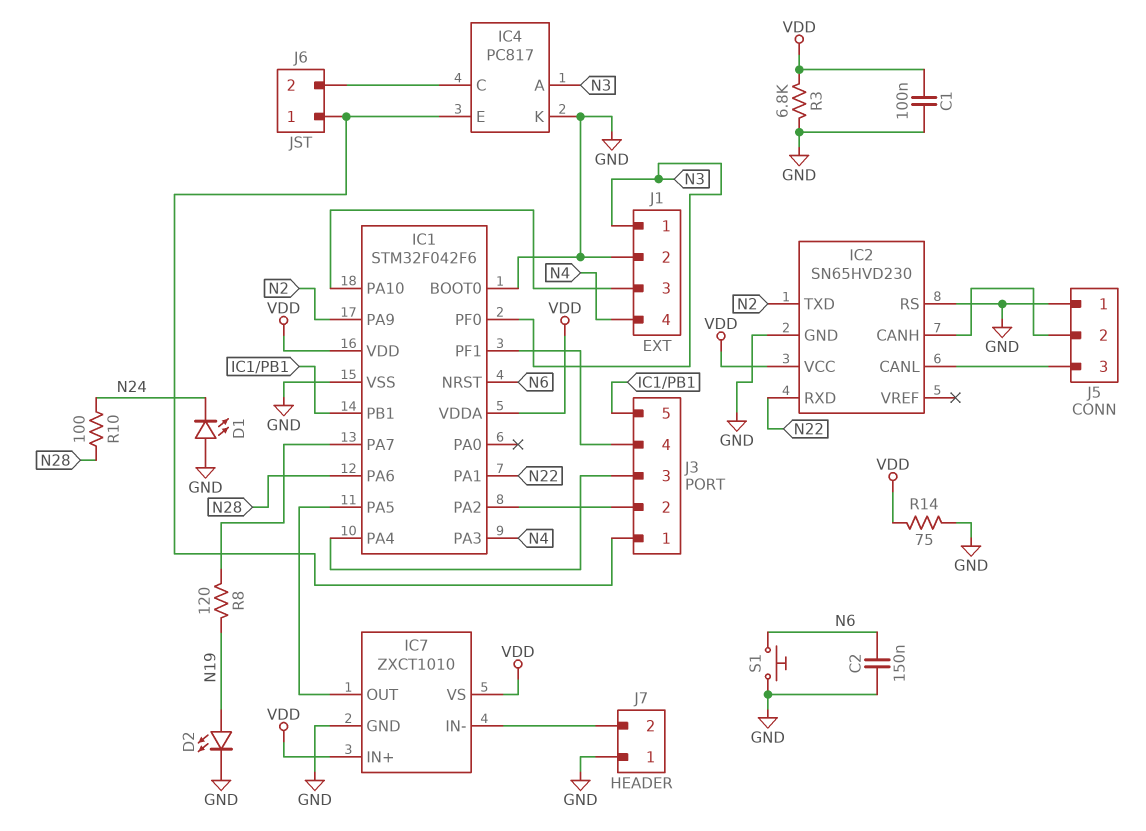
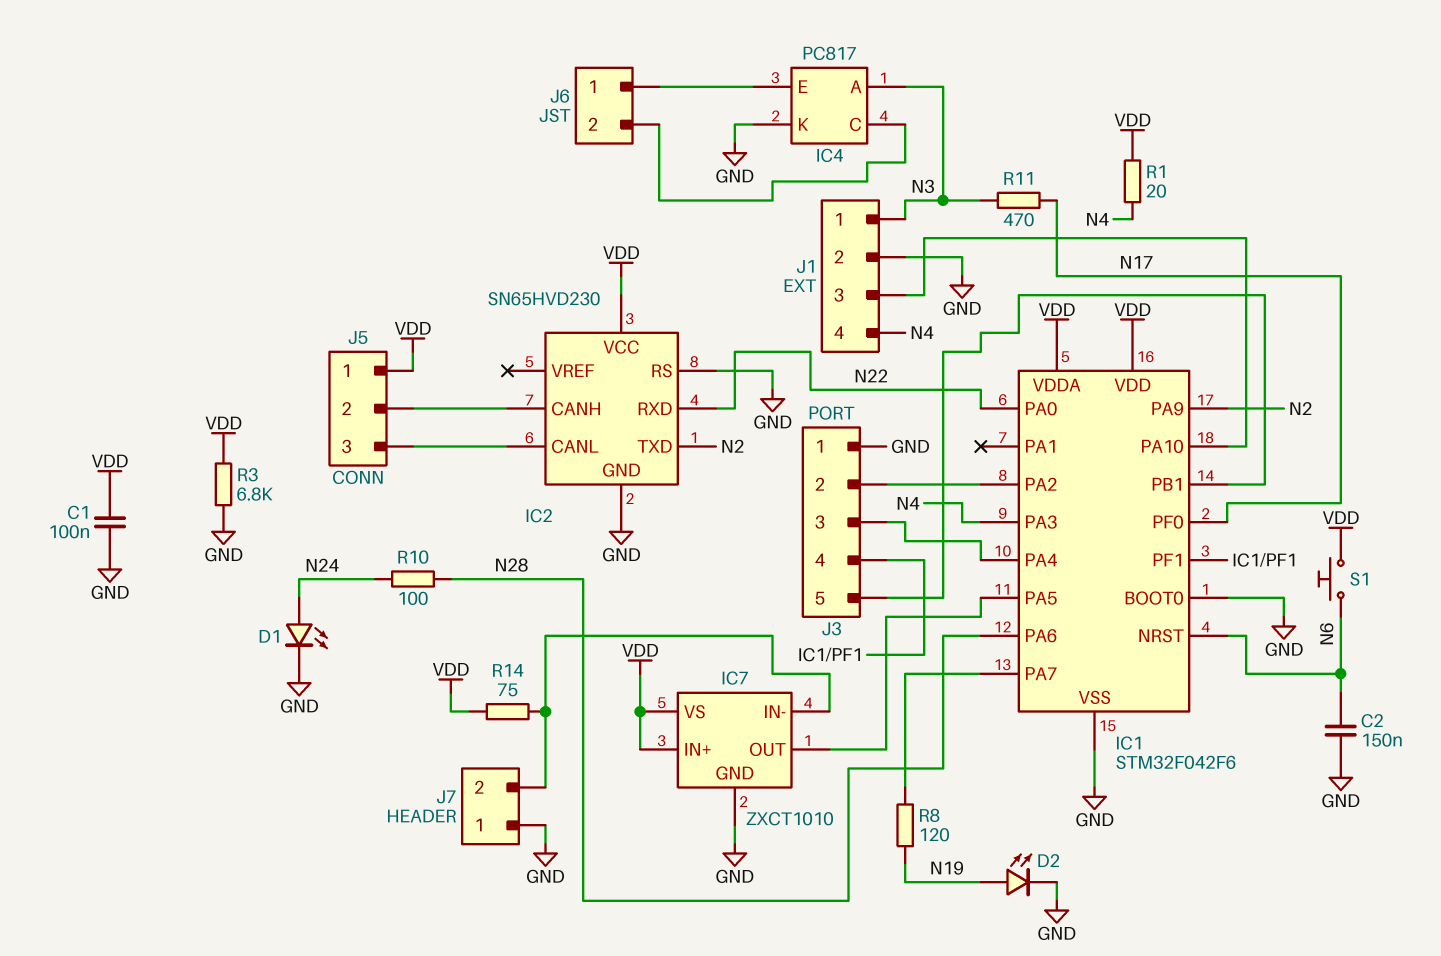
D1: LED (A GND, K N24) -> LED (A N24, K GND)
IC1 pin PA0: none -> N22
IC1 pin PA1: N22 -> none
IC1 pin PF0: N3 -> N17
J3 pin 1: IC4/E -> GND
J5 pin 1: GND -> VDD
R1: none -> 20 (N4, VDD)
R11: none -> 470 (N3, N17)
R14: 75 (GND, VDD) -> 75 (IC7/IN-, VDD)
S1: button (GND, N6) -> button (N6, VDD)

